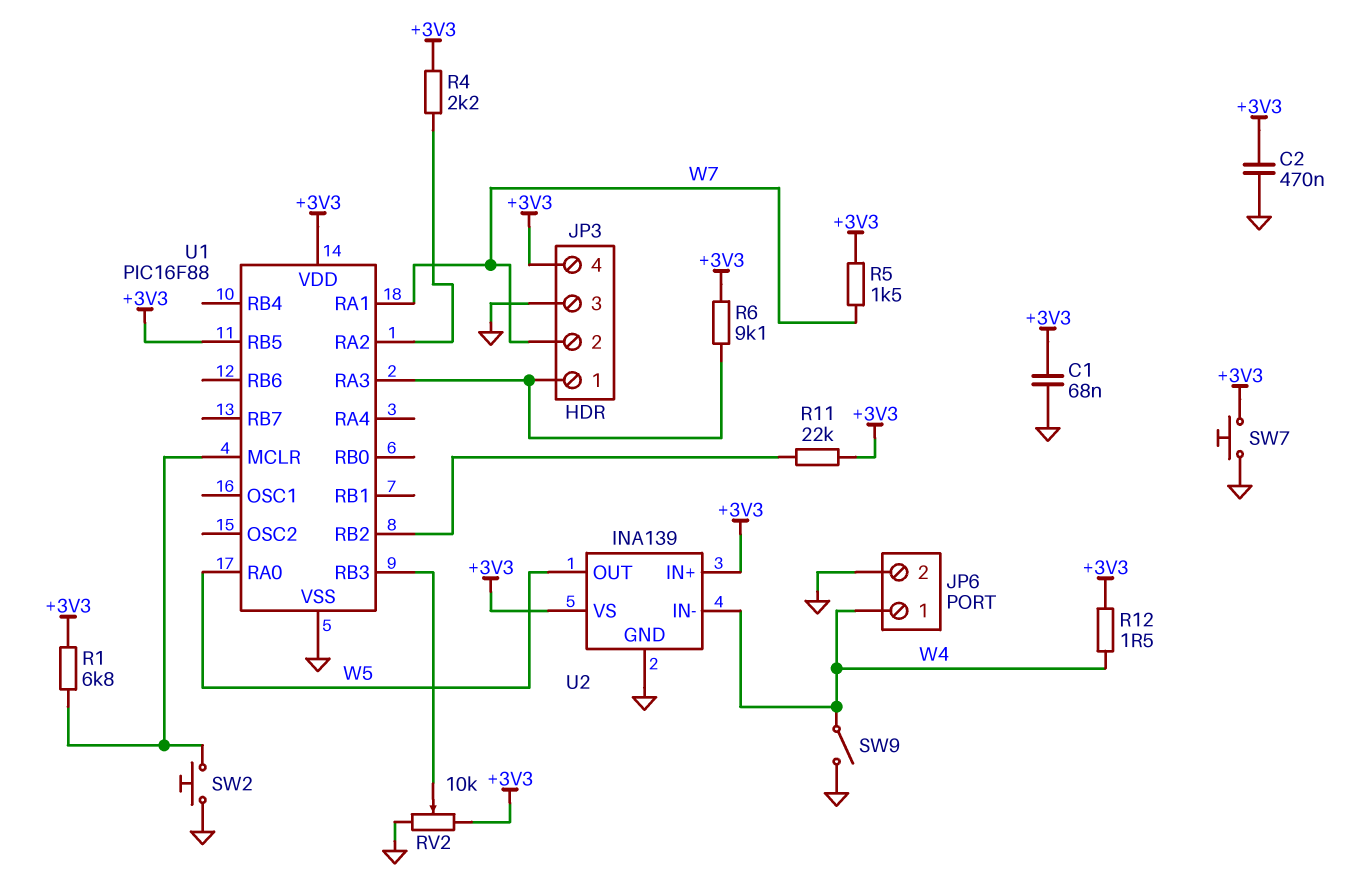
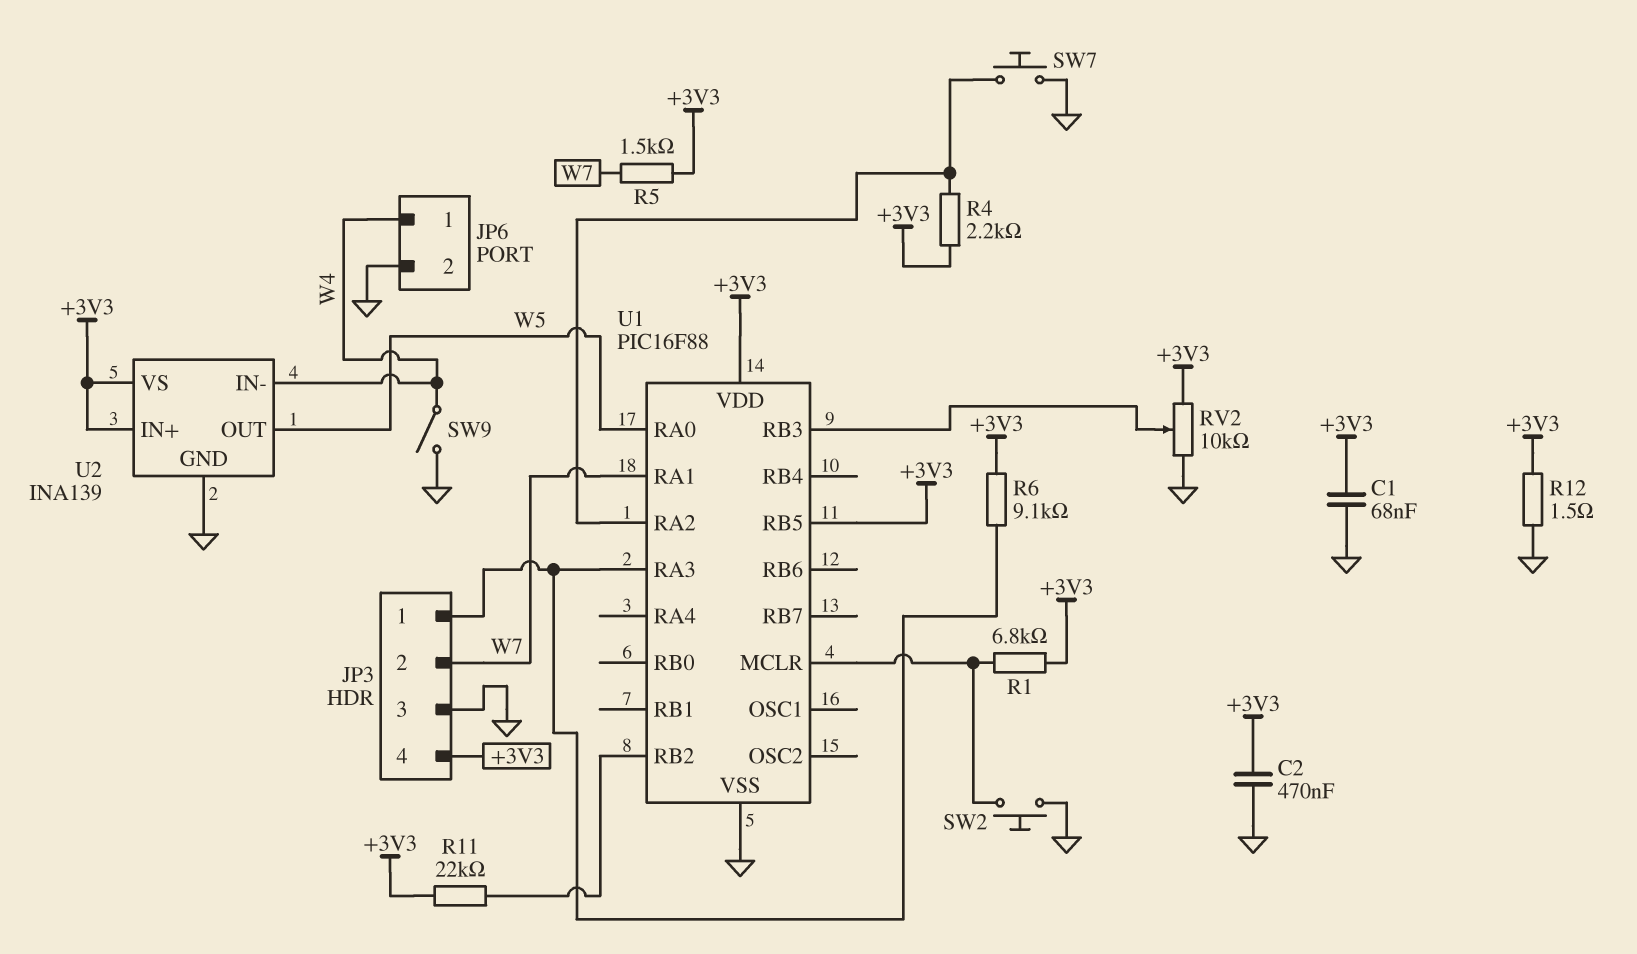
R12: 1.5 (+3V3, W4) -> 1.5 (+3V3, GND)
SW7: button (+3V3, GND) -> button (GND, U1/RA2)

